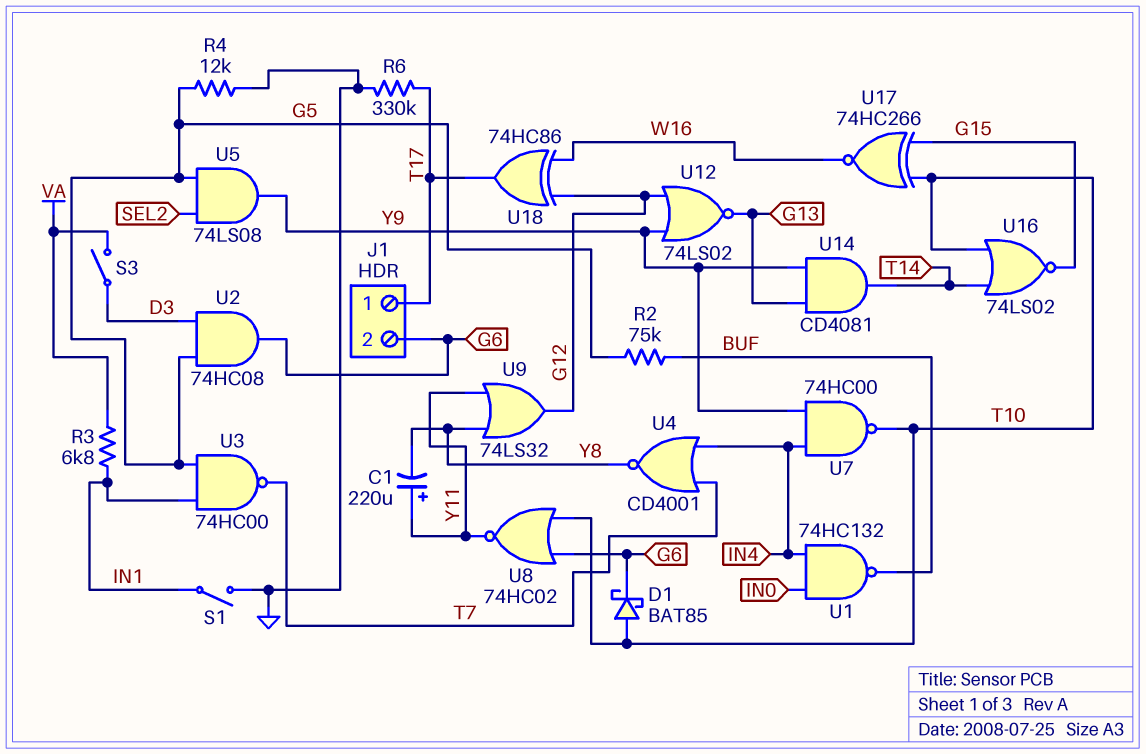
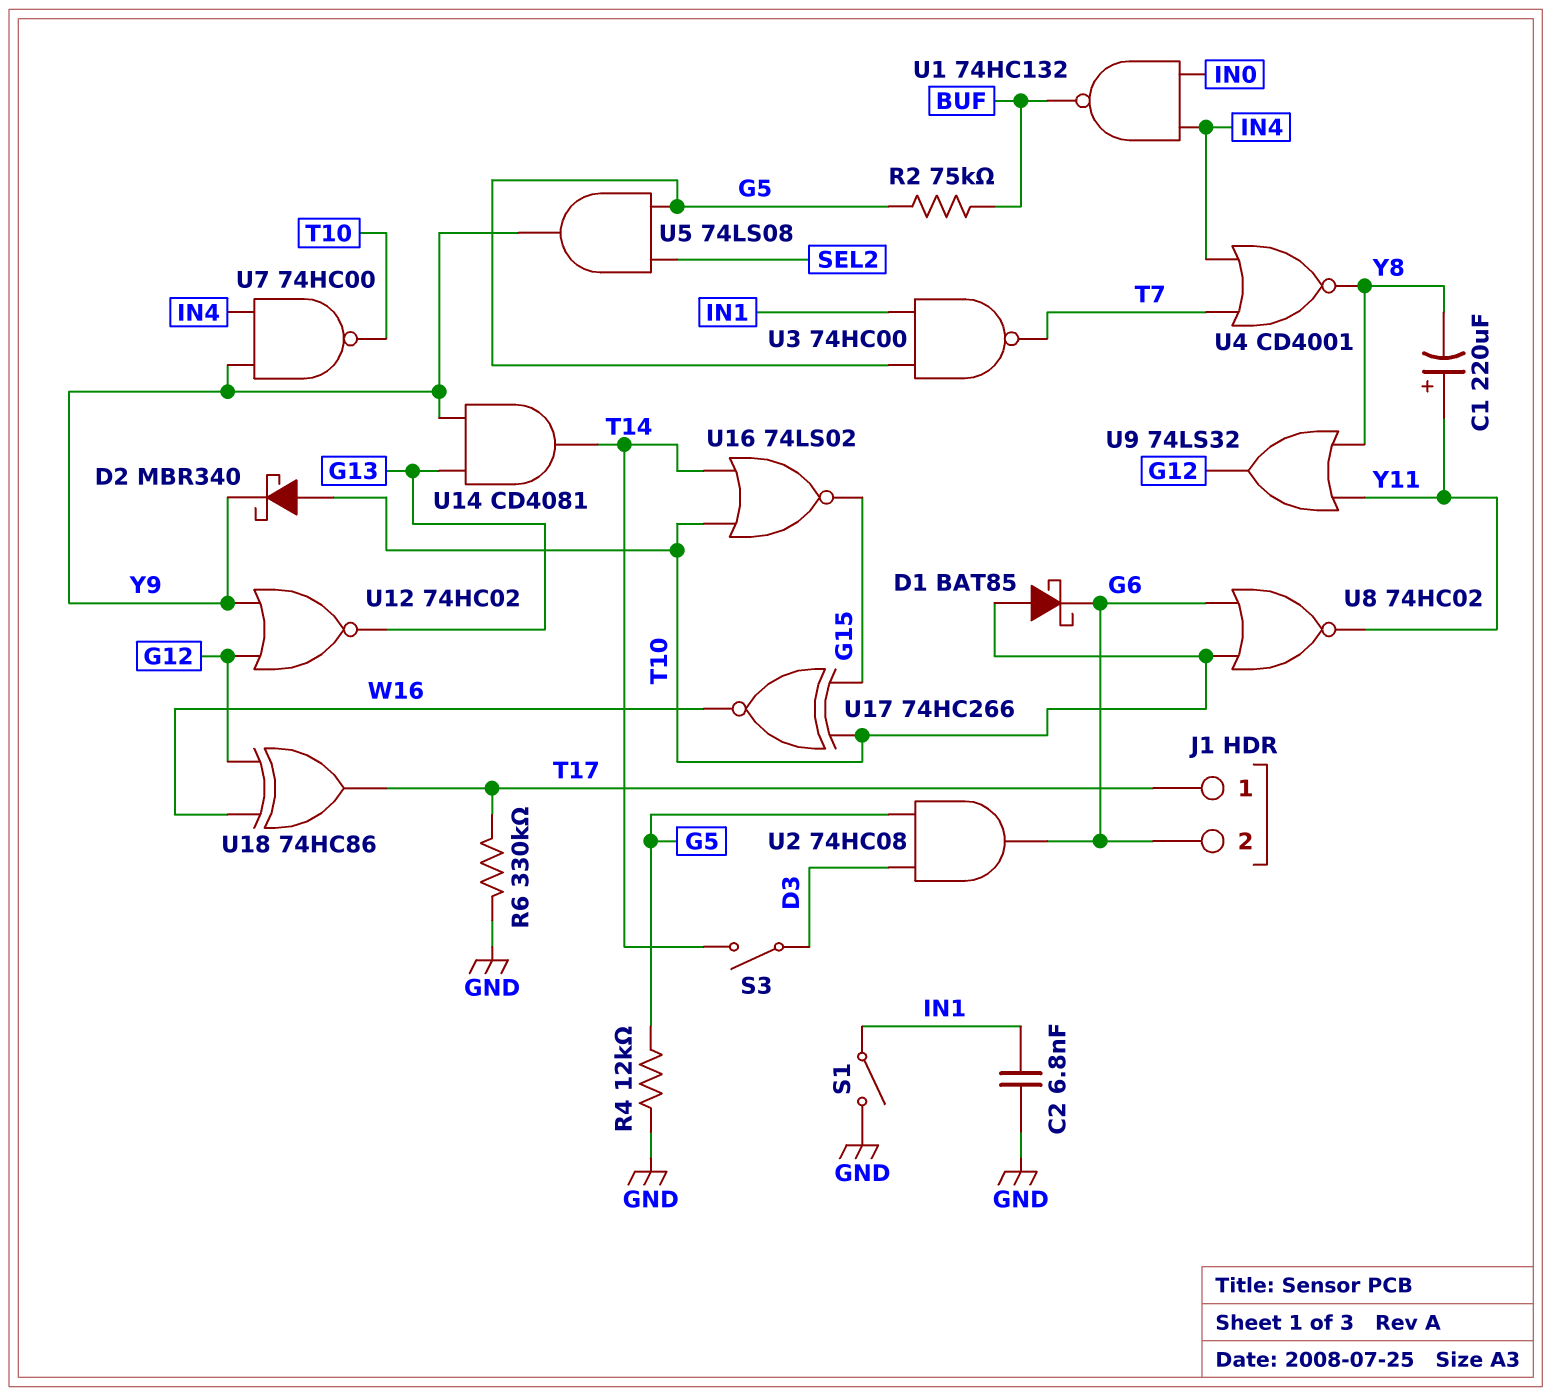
C2: none -> 6.8nF (GND, IN1)
D2: none -> schottky MBR340 (A T10, K Y9)
R3: 6.8k (IN1, VA) -> none
S3: switch (D3, VA) -> switch (D3, T14)
U12: NOR 74LS02 (in G12, in Y9, out G13) -> NOR 74HC02 (in G12, in Y9, out G13)

